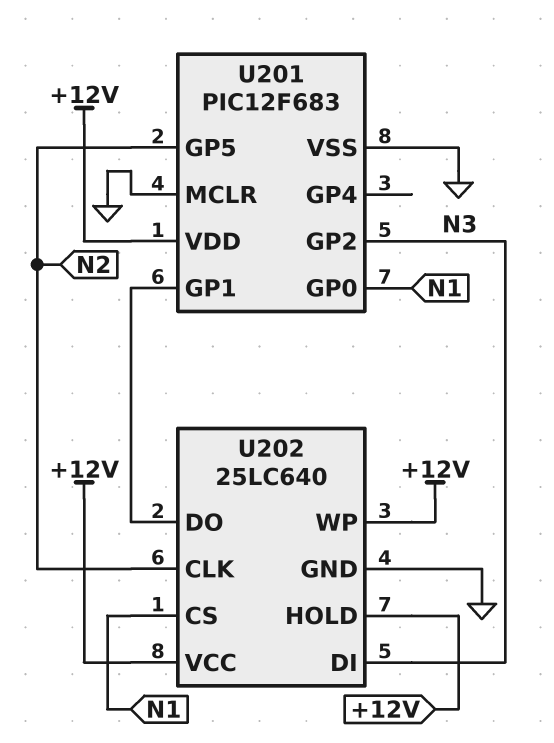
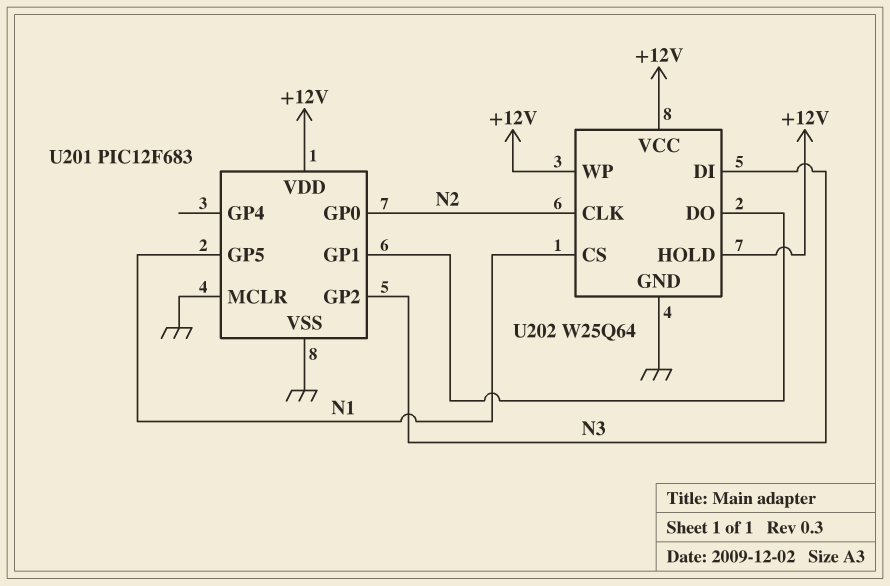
U201 pin GP0: N1 -> N2
U201 pin GP5: N2 -> N1
U202: 25LC640 -> W25Q64

